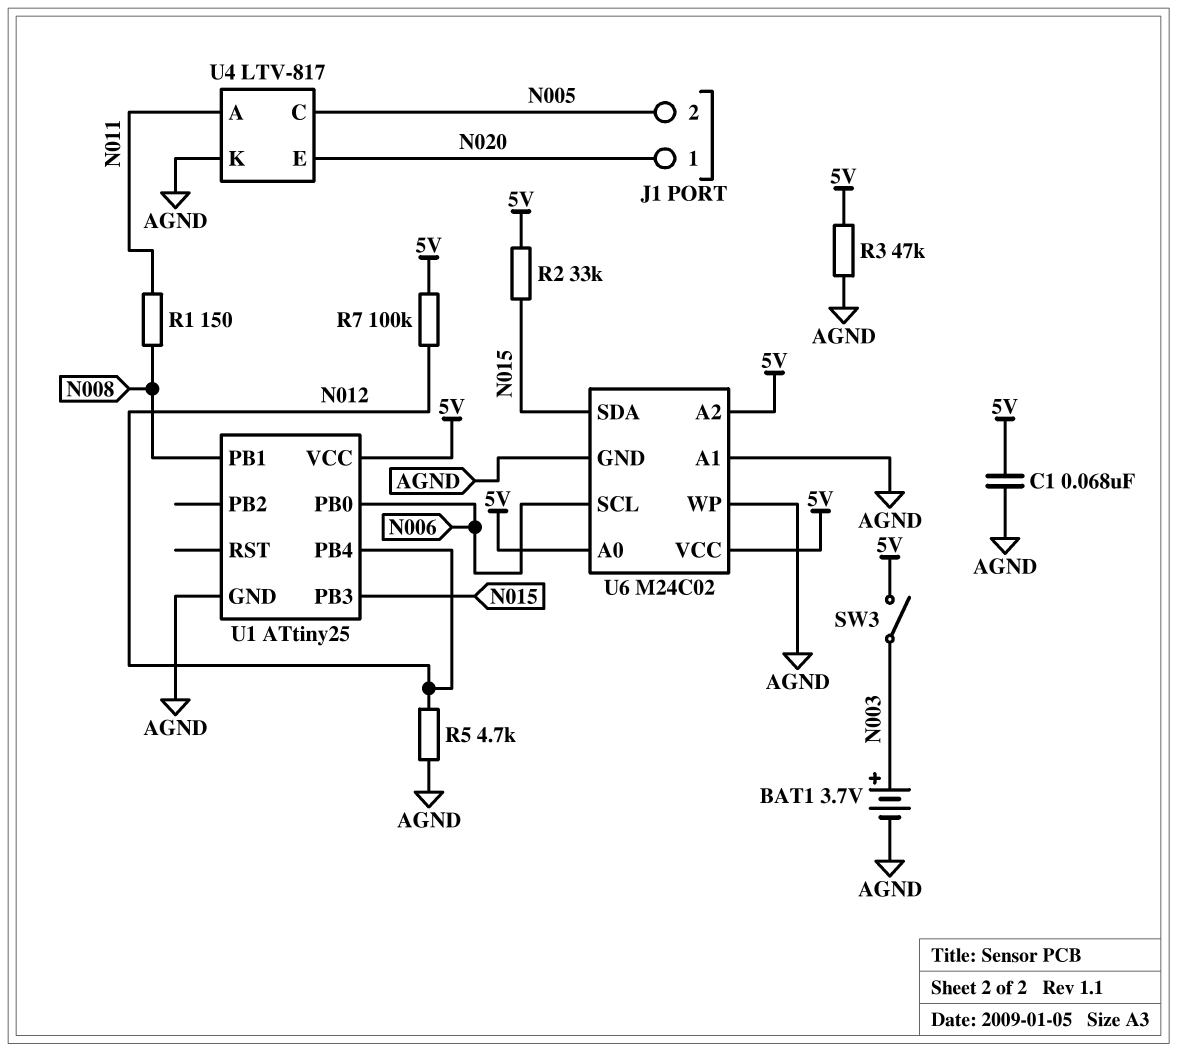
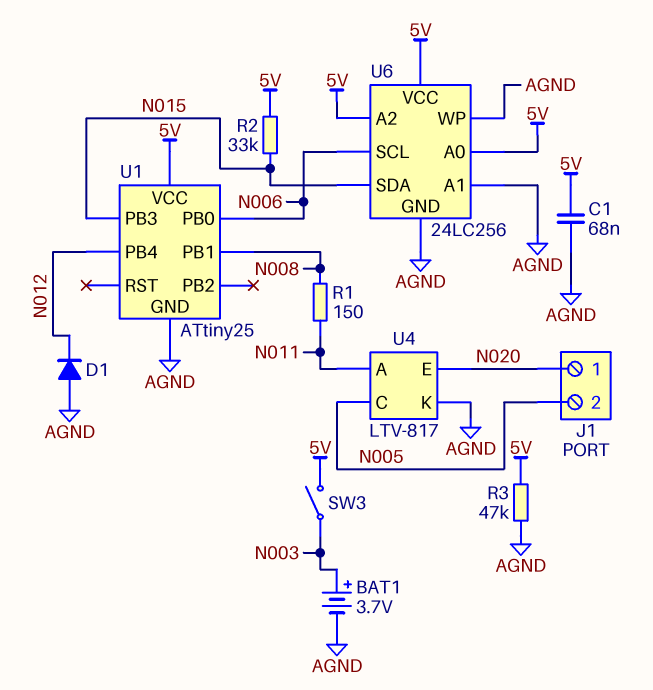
D1: none -> diode (A AGND, K N012)
R5: 4.7k (AGND, N012) -> none
R7: 100k (5V, N012) -> none
U6: M24C02 -> 24LC256

